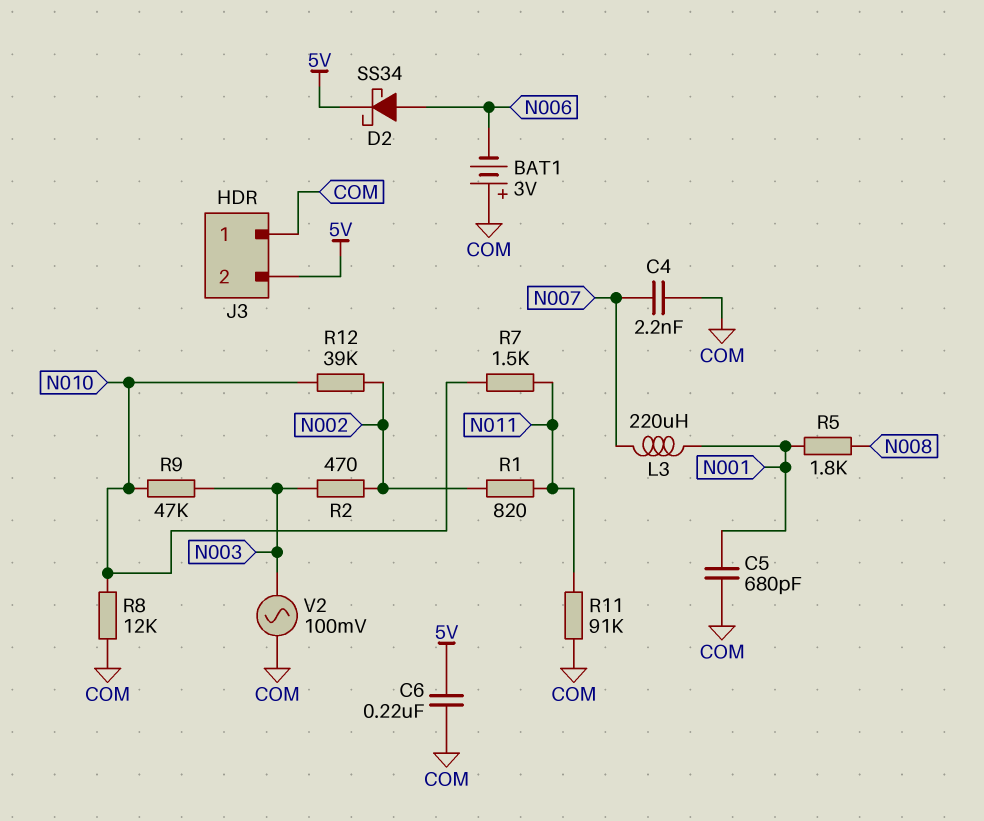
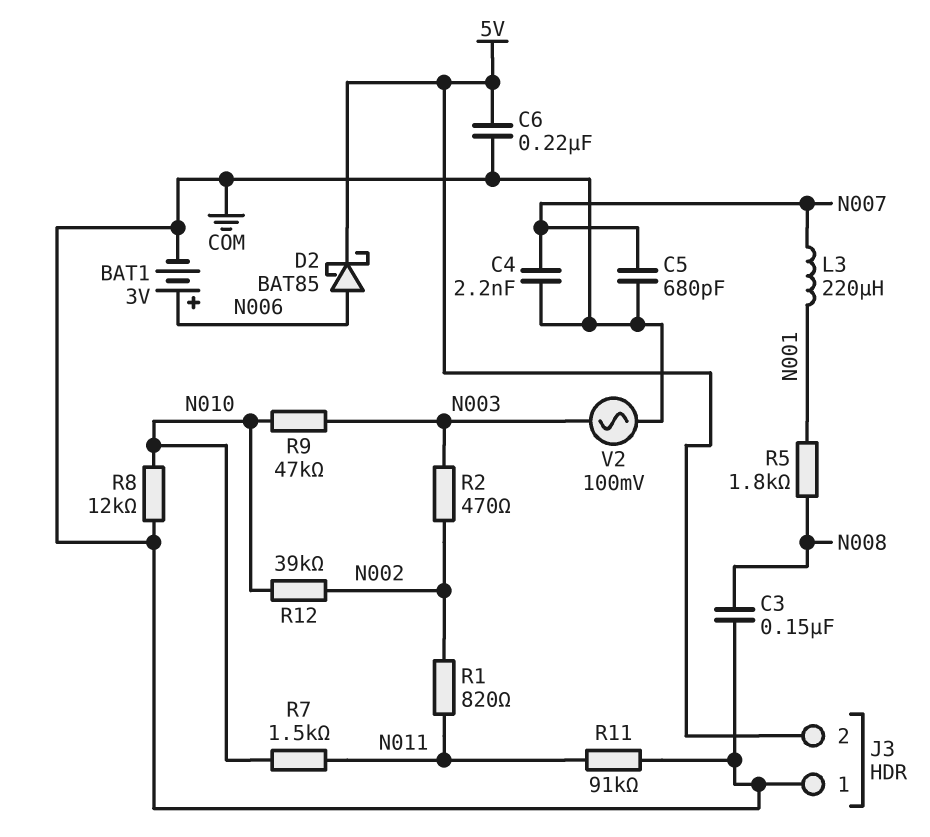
BAT1: 3V (plus COM, minus N006) -> 3V (plus N006, minus COM)
C3: none -> 150nF (COM, N008)
C5: 680pF (COM, N001) -> 680pF (COM, N007)
D2: schottky SS34 (A N006, K 5V) -> schottky BAT85 (A N006, K 5V)

